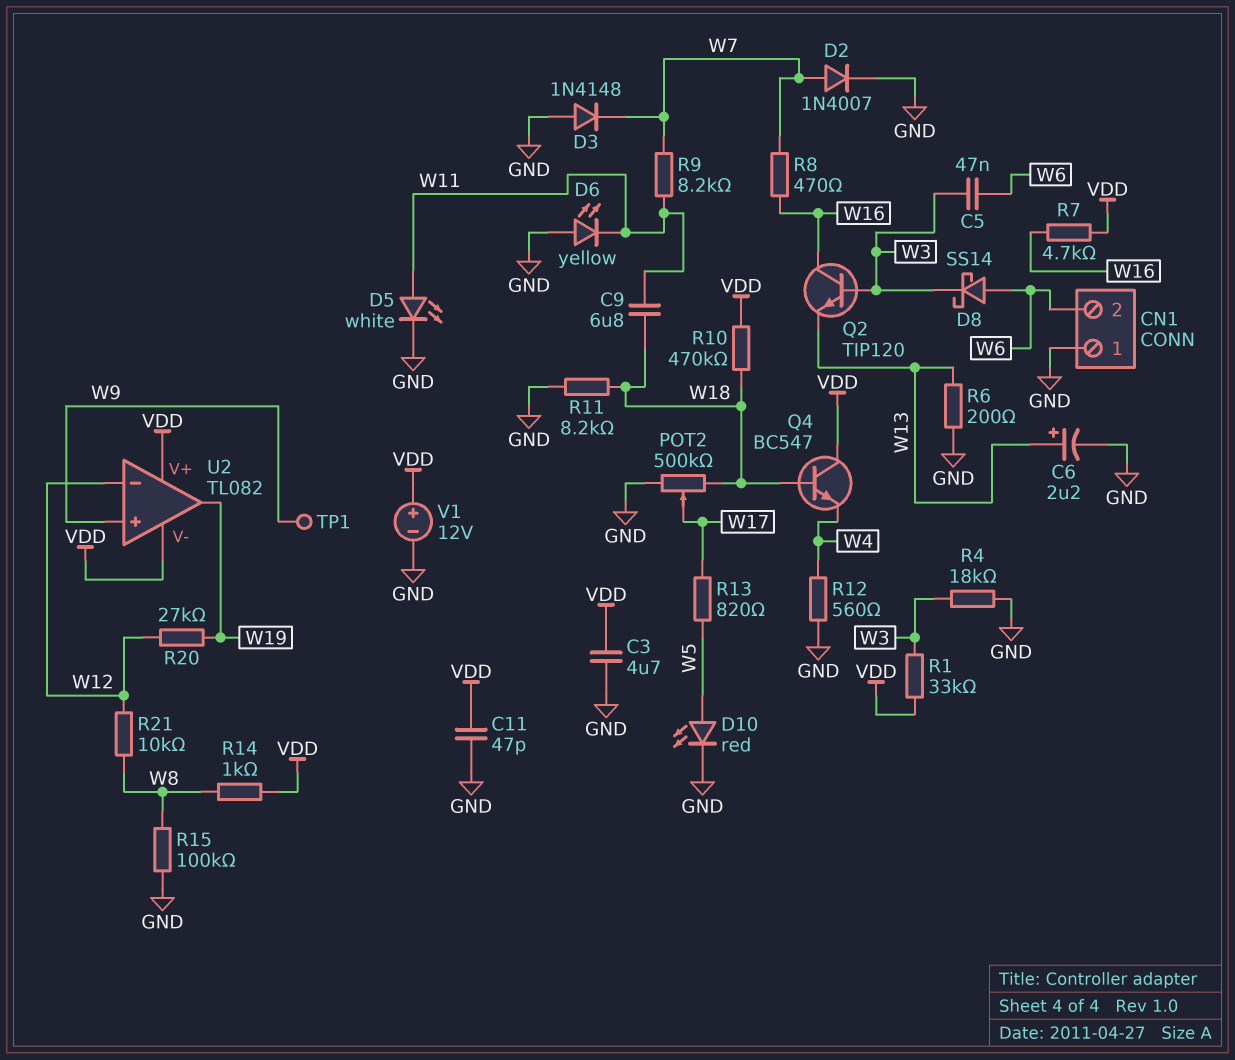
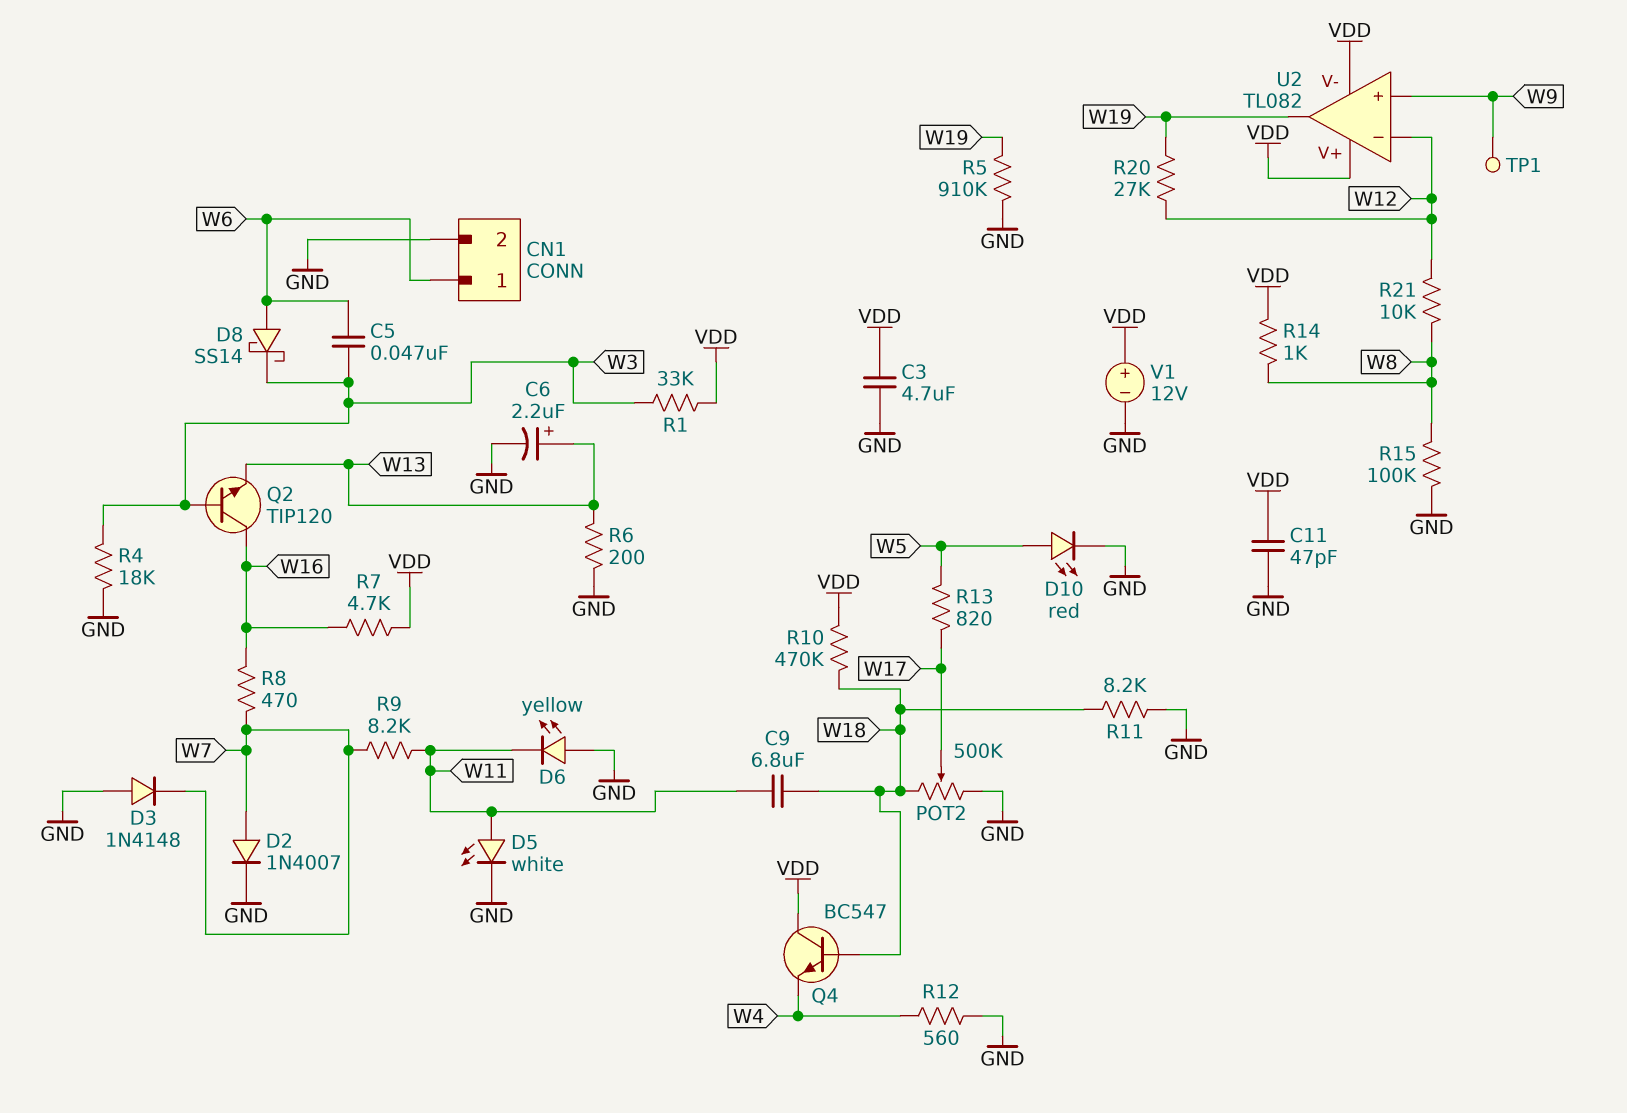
CN1 pin 1: GND -> W6
CN1 pin 2: W6 -> GND
R5: none -> 910k (GND, W19)

